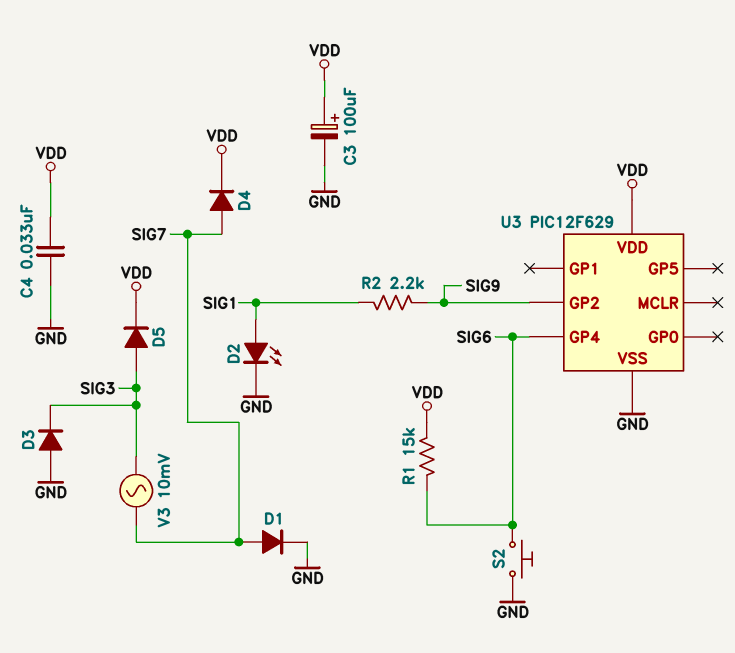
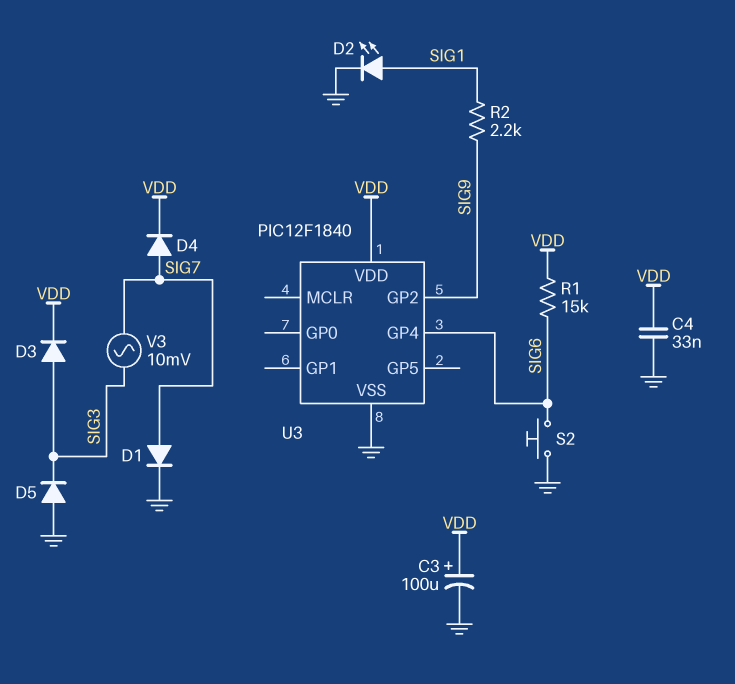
D3: diode (A GND, K SIG3) -> diode (A SIG3, K VDD)
D5: diode (A SIG3, K VDD) -> diode (A GND, K SIG3)
U3: PIC12F629 -> PIC12F1840

